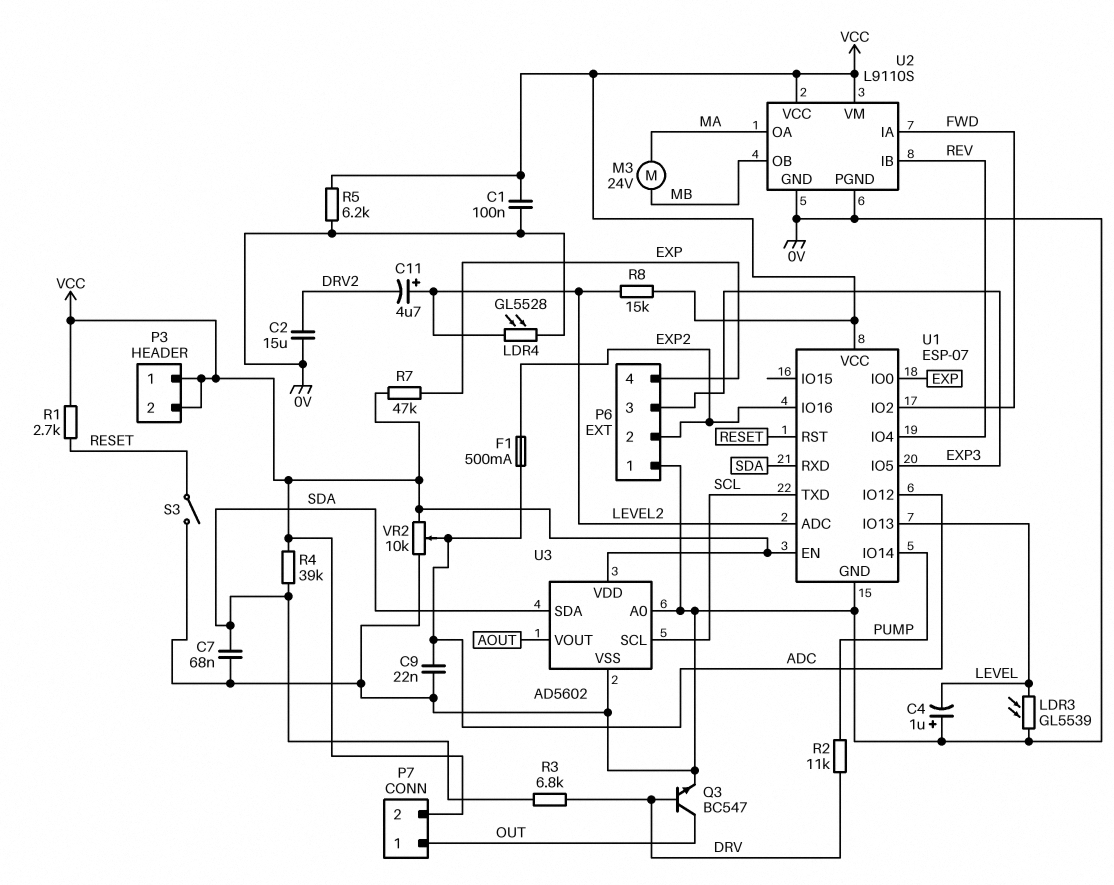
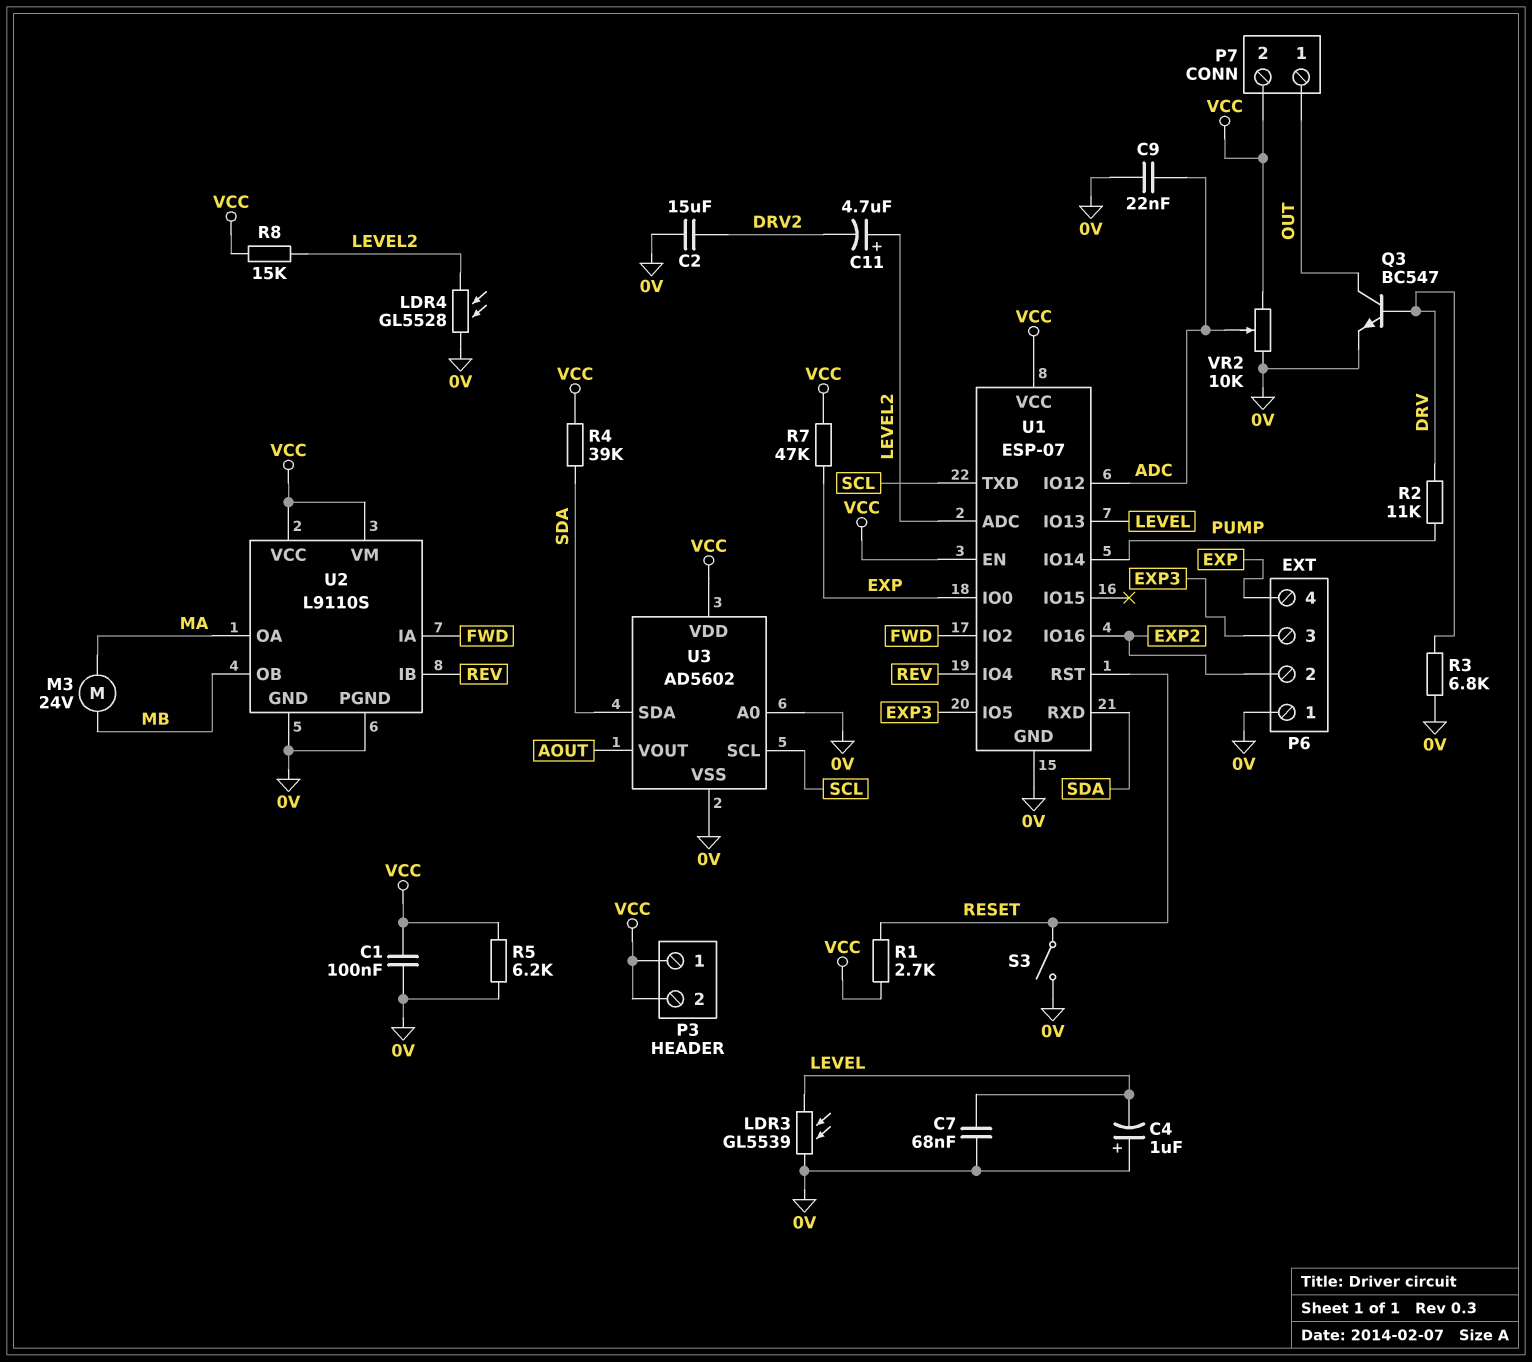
C7: 68nF (0V, SDA) -> 68nF (0V, LEVEL)
F1: 500mA (ADC, EXP2) -> none
R3: 6.8k (DRV, SDA) -> 6.8k (0V, DRV)

